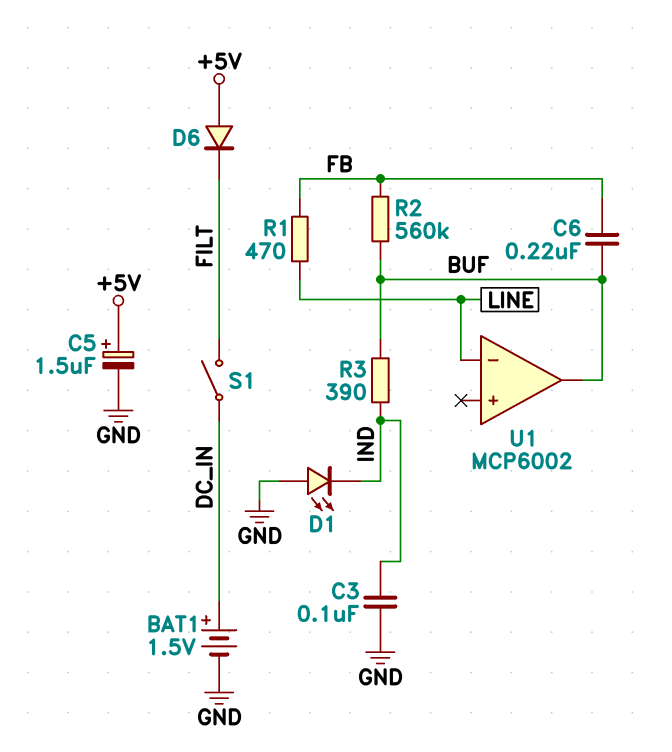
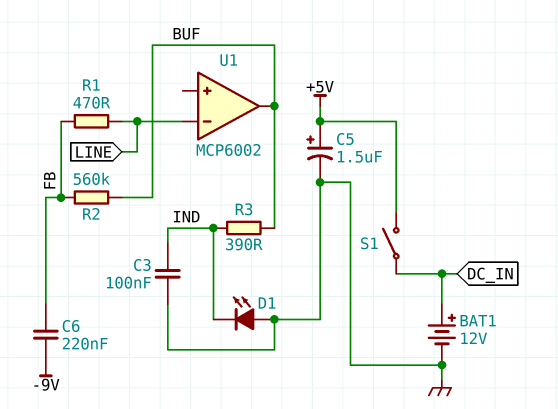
BAT1: 1.5V (plus DC_IN, minus GND) -> 12V (plus DC_IN, minus GND)
C6: 220nF (BUF, FB) -> 220nF (-9V, FB)
D6: diode (A +5V, K FILT) -> none
S1: switch (DC_IN, FILT) -> switch (+5V, DC_IN)

